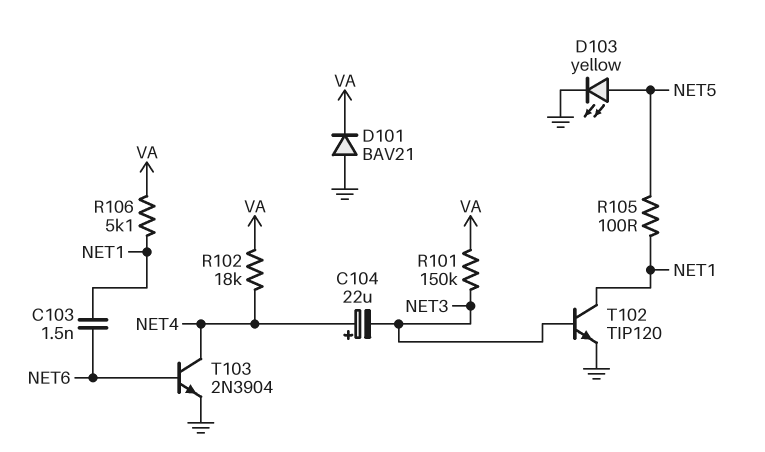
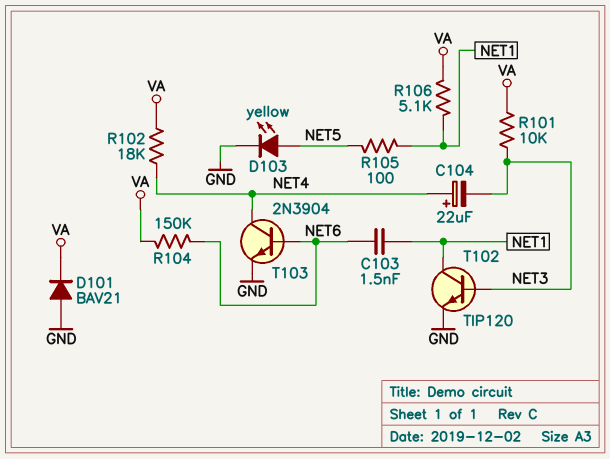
R101: 150k (NET3, VA) -> 10k (NET3, VA)
R104: none -> 150k (NET6, VA)

